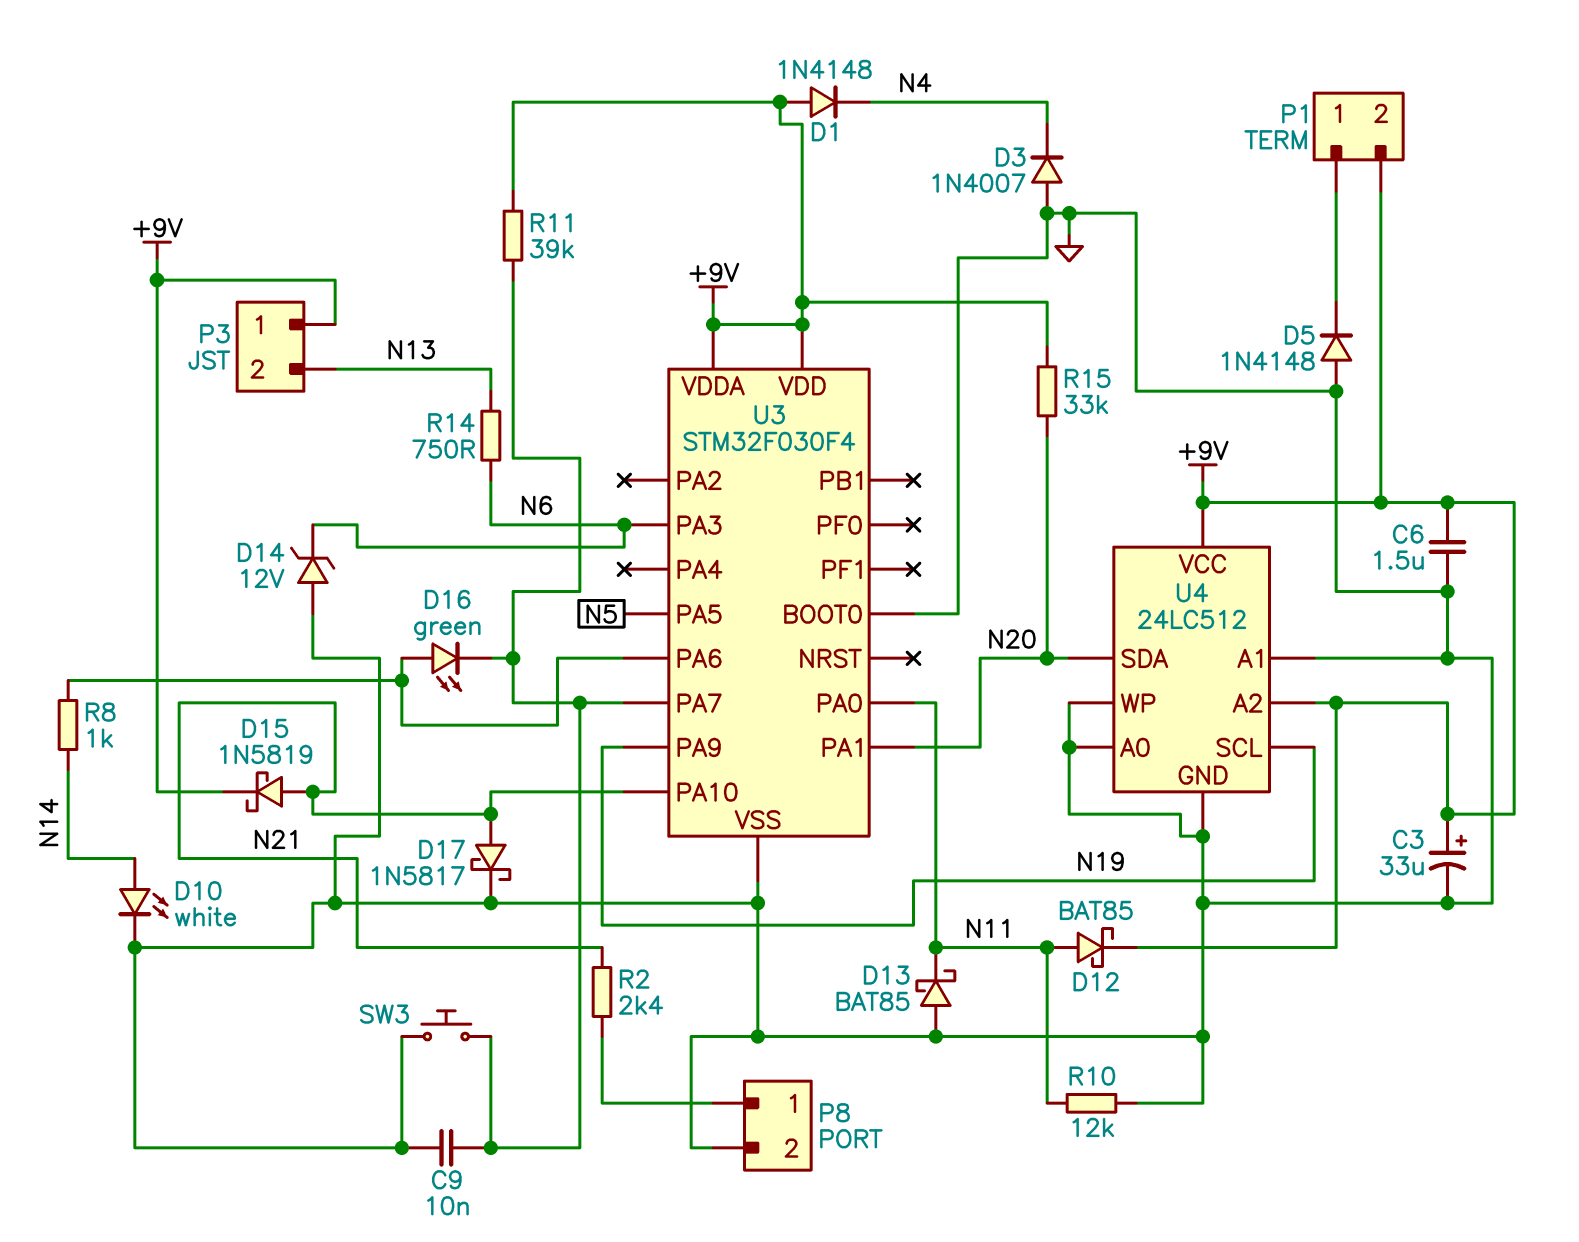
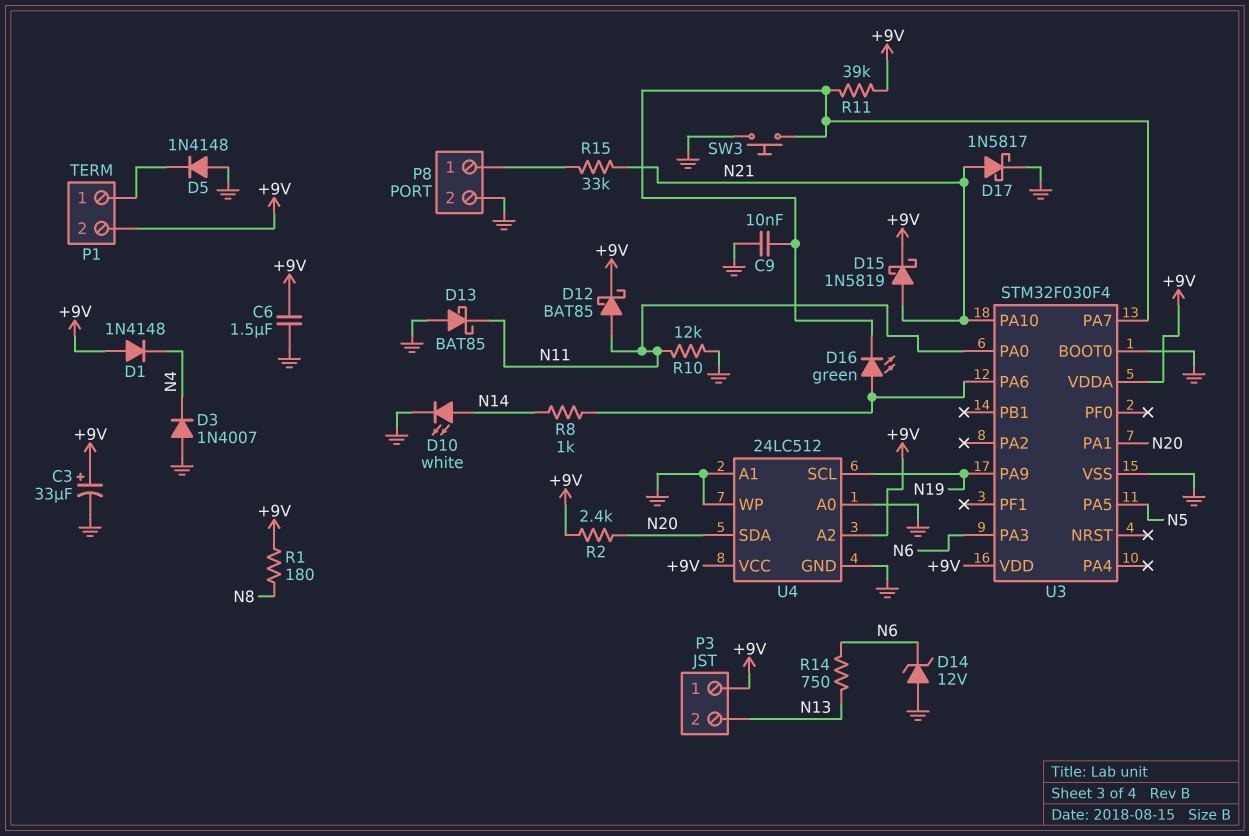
R1: none -> 180 (+9V, N8)
R2: 2.4k (N21, P8/1) -> 2.4k (+9V, N20)
R15: 33k (+9V, N20) -> 33k (N21, P8/1)

